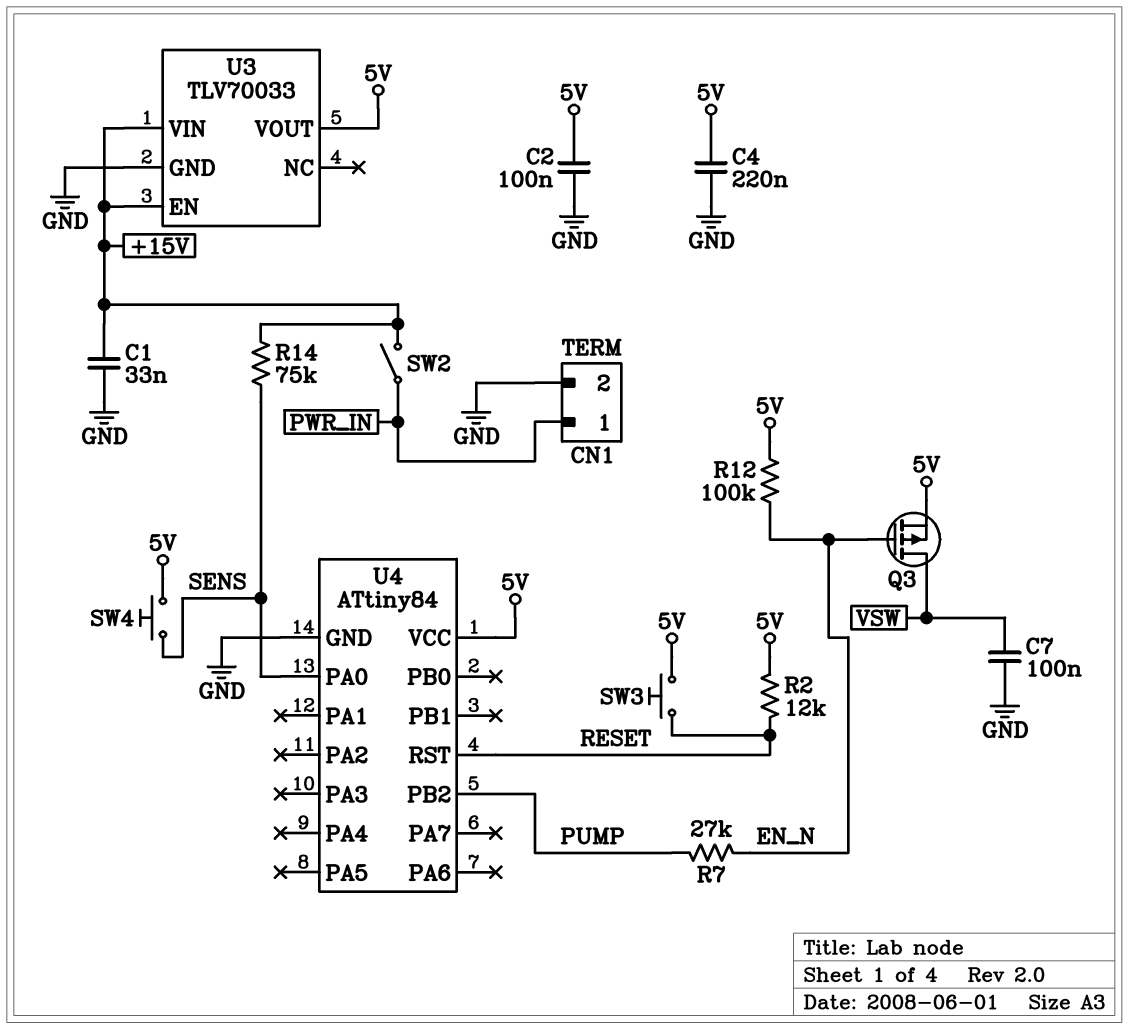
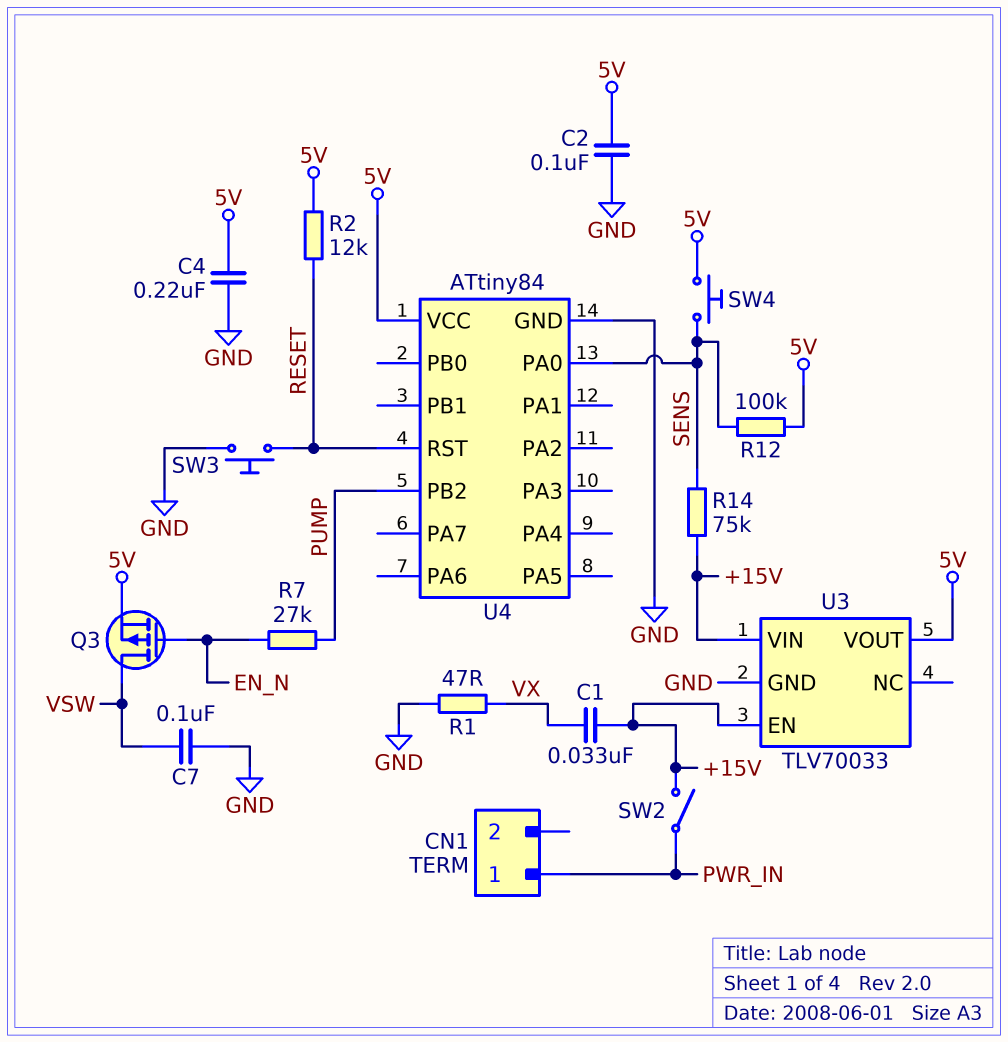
C1: 33nF (+15V, GND) -> 33nF (+15V, VX)
CN1 pin 2: GND -> none
R1: none -> 47 (GND, VX)
R12: 100k (5V, EN_N) -> 100k (5V, SENS)
SW3: button (5V, RESET) -> button (GND, RESET)

